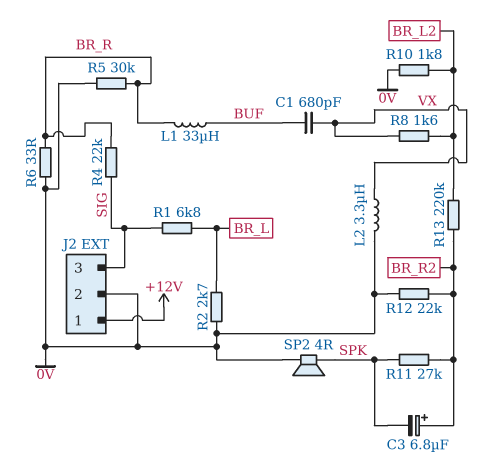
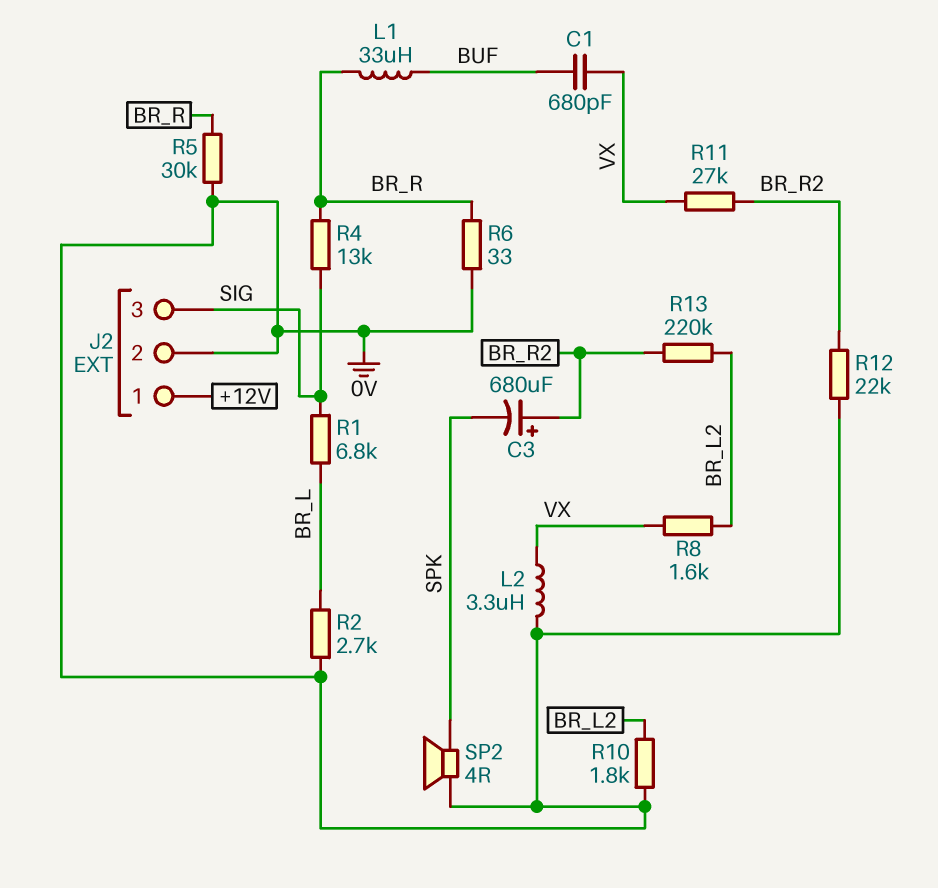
C3: 6.8uF (plus BR_R2, minus SPK) -> 680uF (plus BR_R2, minus SPK)
R4: 22k (BR_R, SIG) -> 13k (BR_R, SIG)
R11: 27k (BR_R2, SPK) -> 27k (BR_R2, VX)

